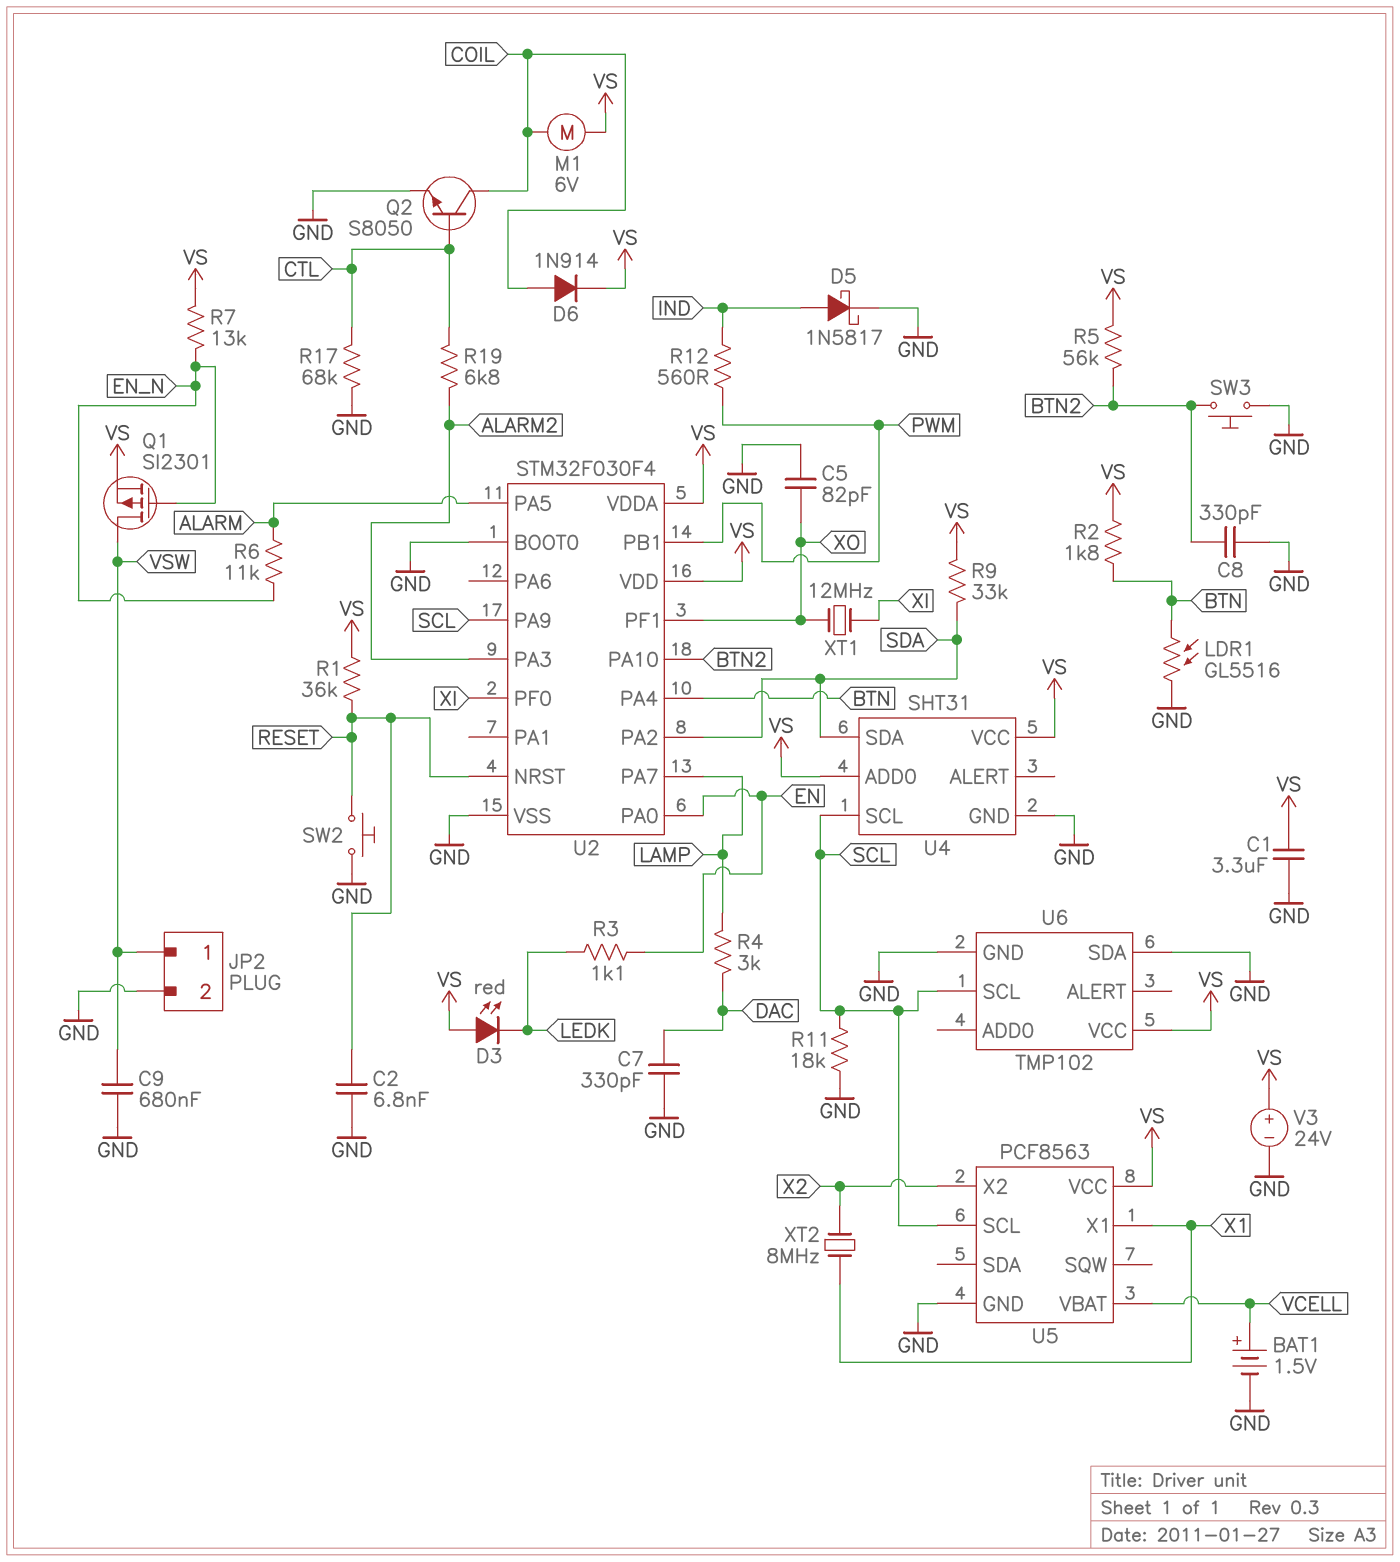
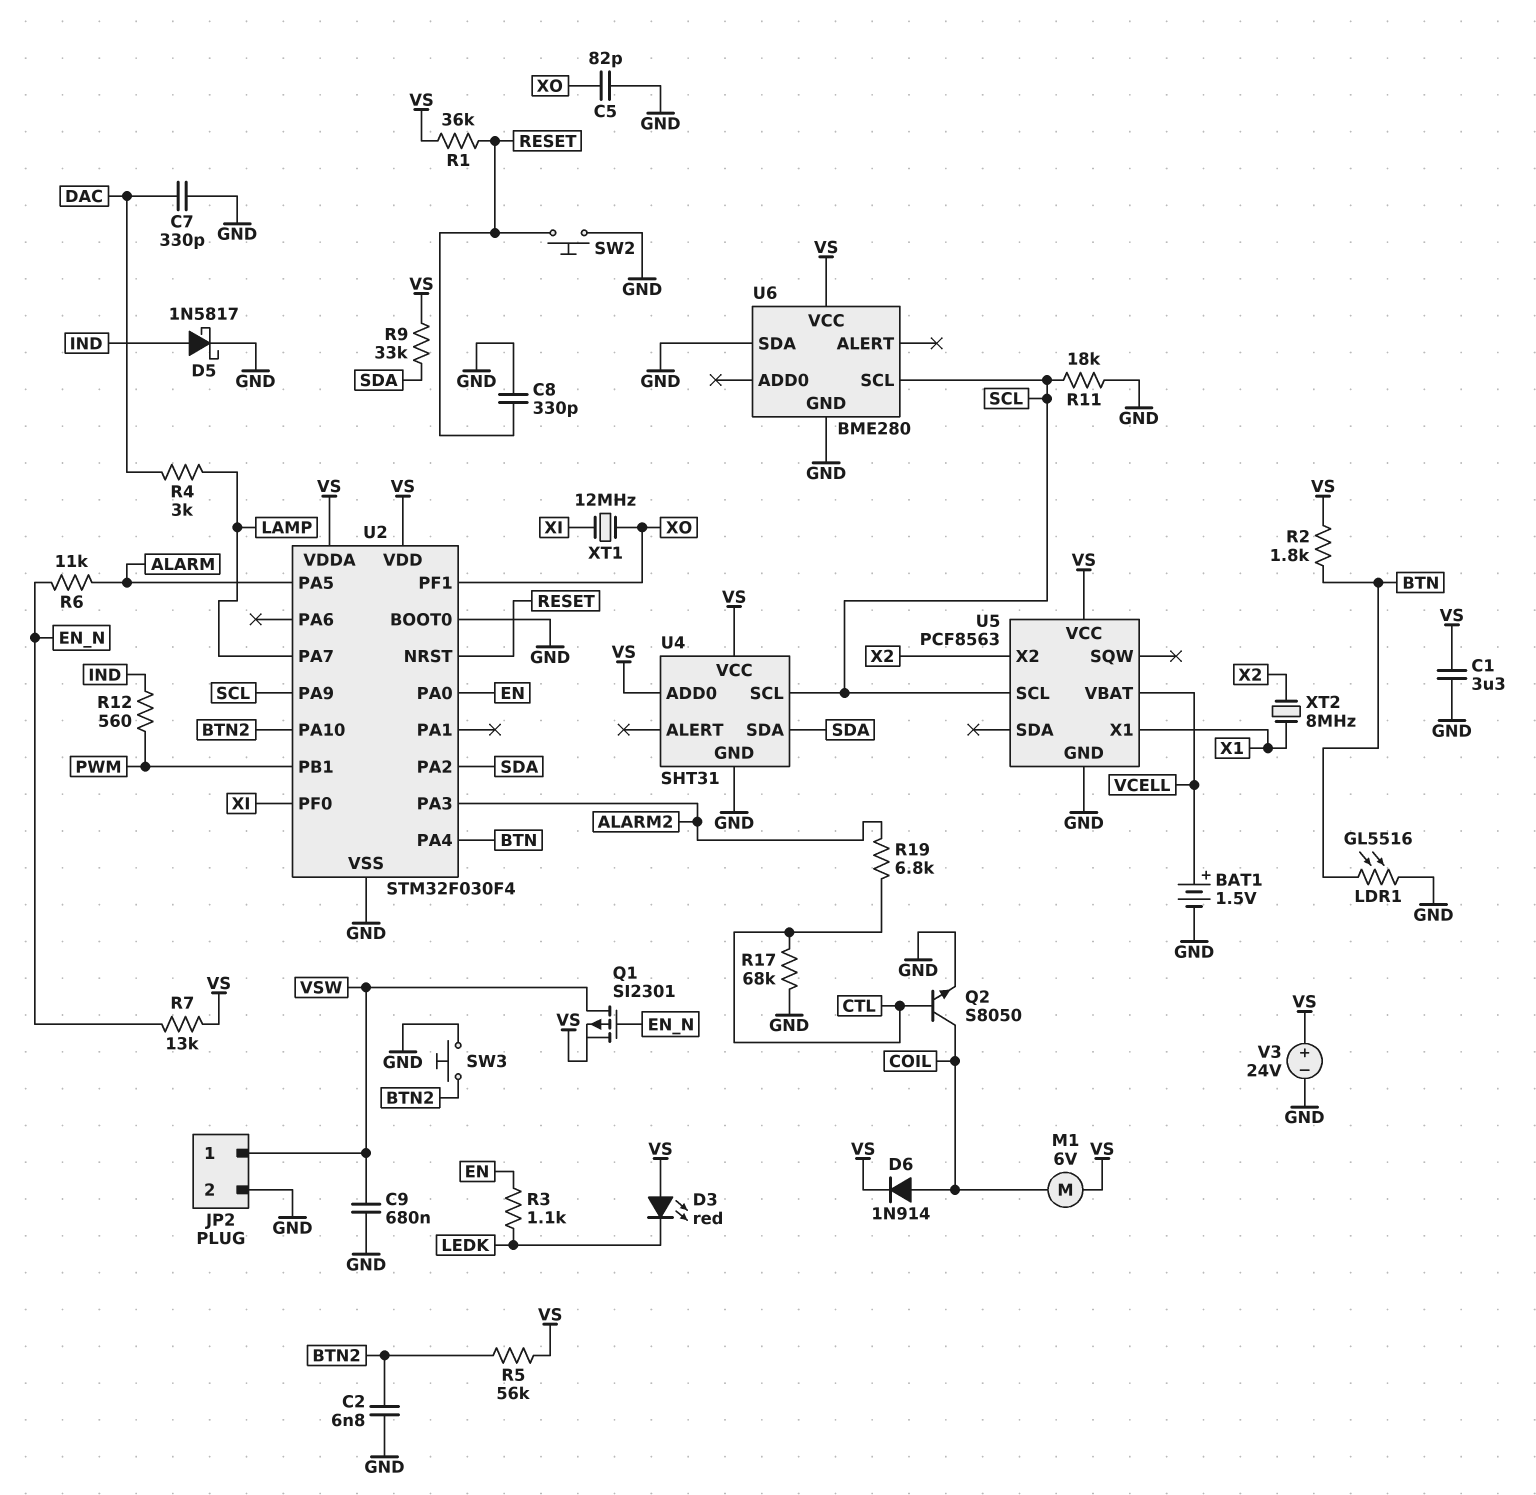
C2: 6.8nF (GND, RESET) -> 6.8nF (BTN2, GND)
C8: 330pF (BTN2, GND) -> 330pF (GND, RESET)
U6: TMP102 -> BME280

